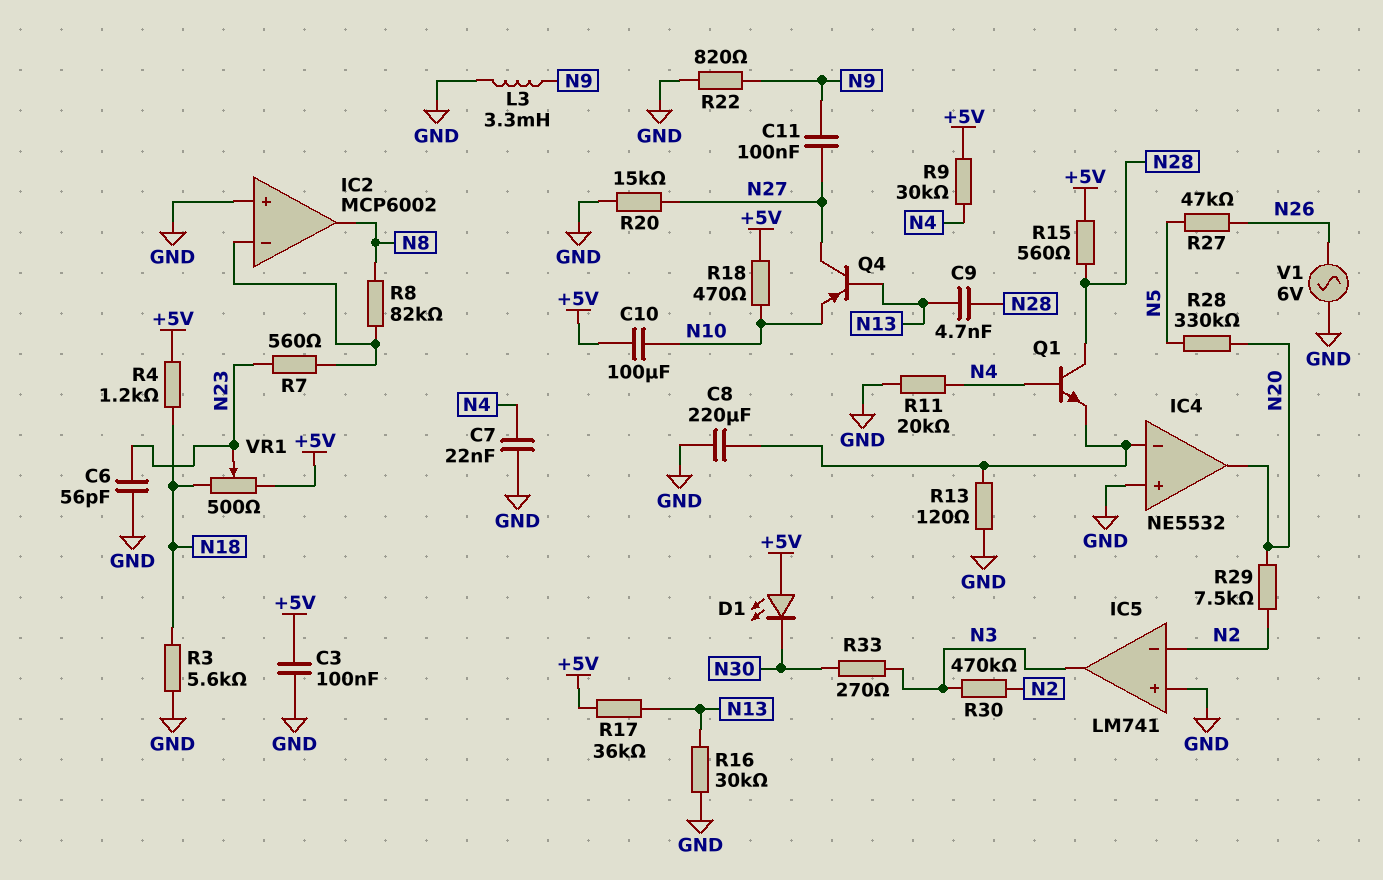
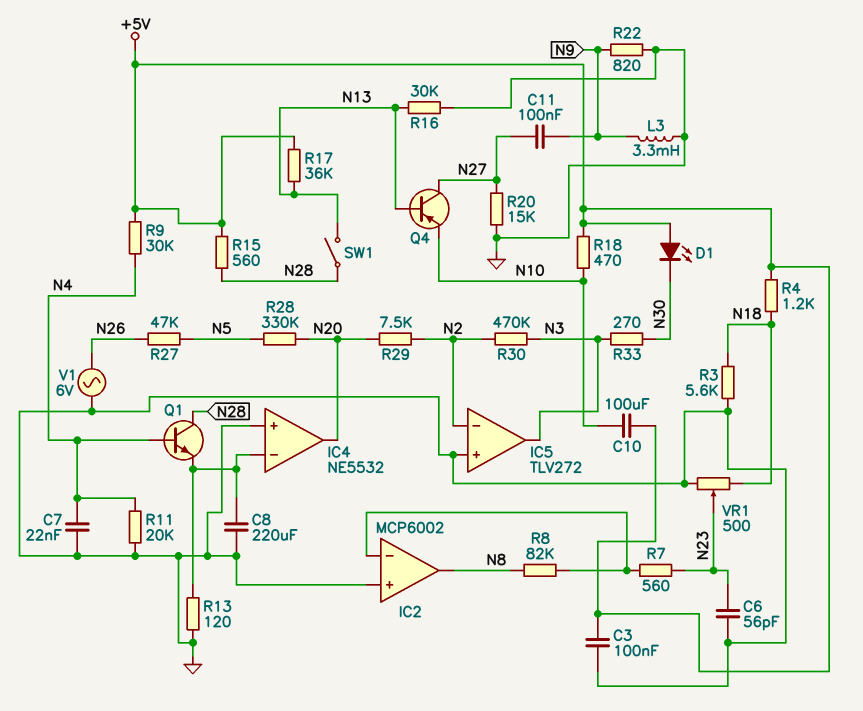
C9: 4.7nF (N13, N28) -> none
IC5: LM741 -> TLV272
SW1: none -> switch (N13, N28)
VR1: 500 (+5V, N18, wiper N23) -> 500 (GND, N18, wiper N23)

